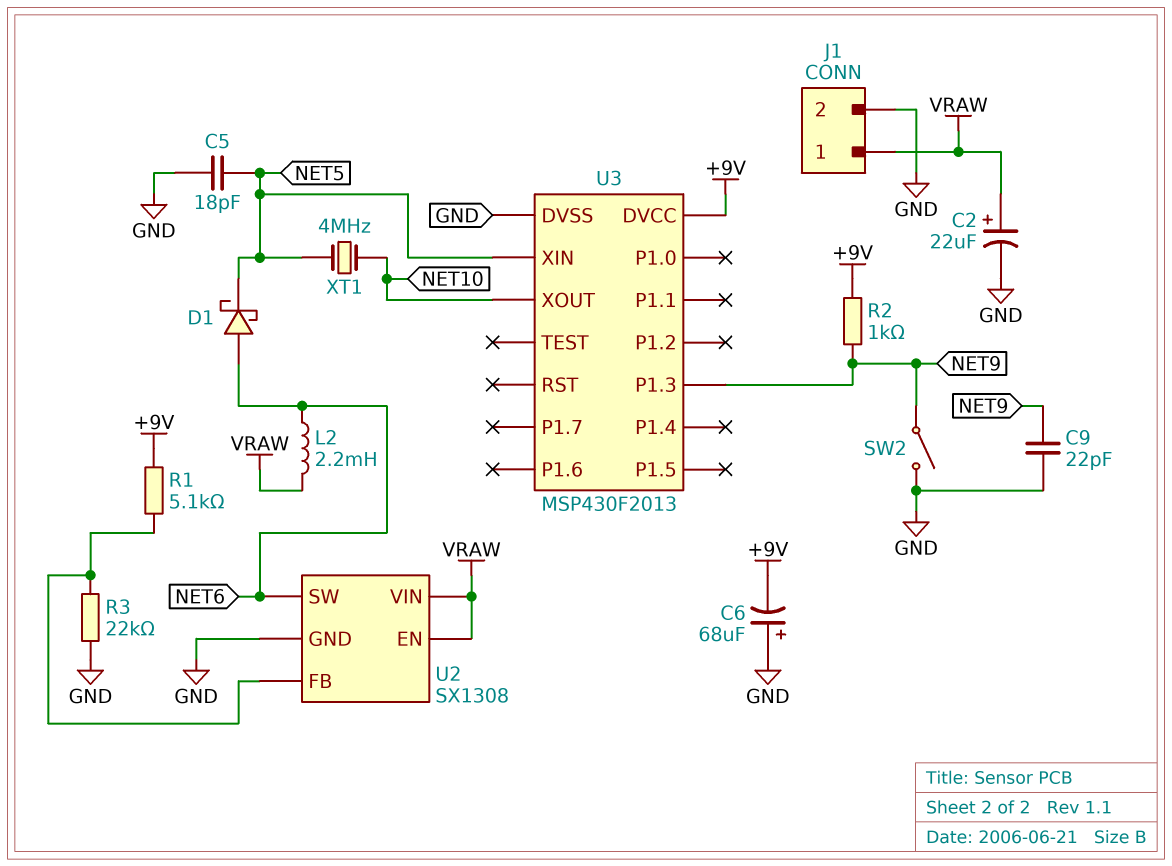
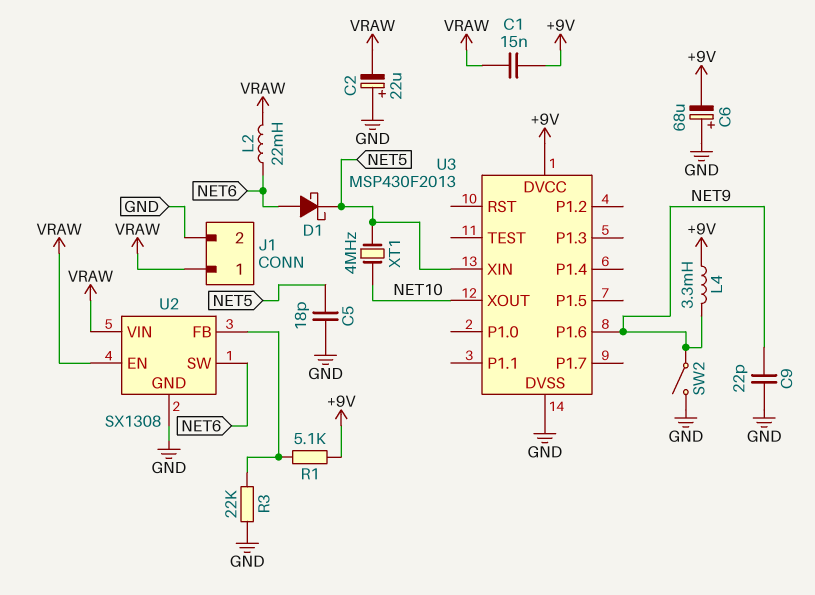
C1: none -> 15nF (+9V, VRAW)
C2: 22uF (plus VRAW, minus GND) -> 22uF (plus GND, minus VRAW)
L2: 2.2mH (NET6, VRAW) -> 22mH (NET6, VRAW)
L4: none -> 3.3mH (+9V, NET9)
R2: 1k (+9V, NET9) -> none
U3 pin P1.3: NET9 -> none
U3 pin P1.6: none -> NET9

